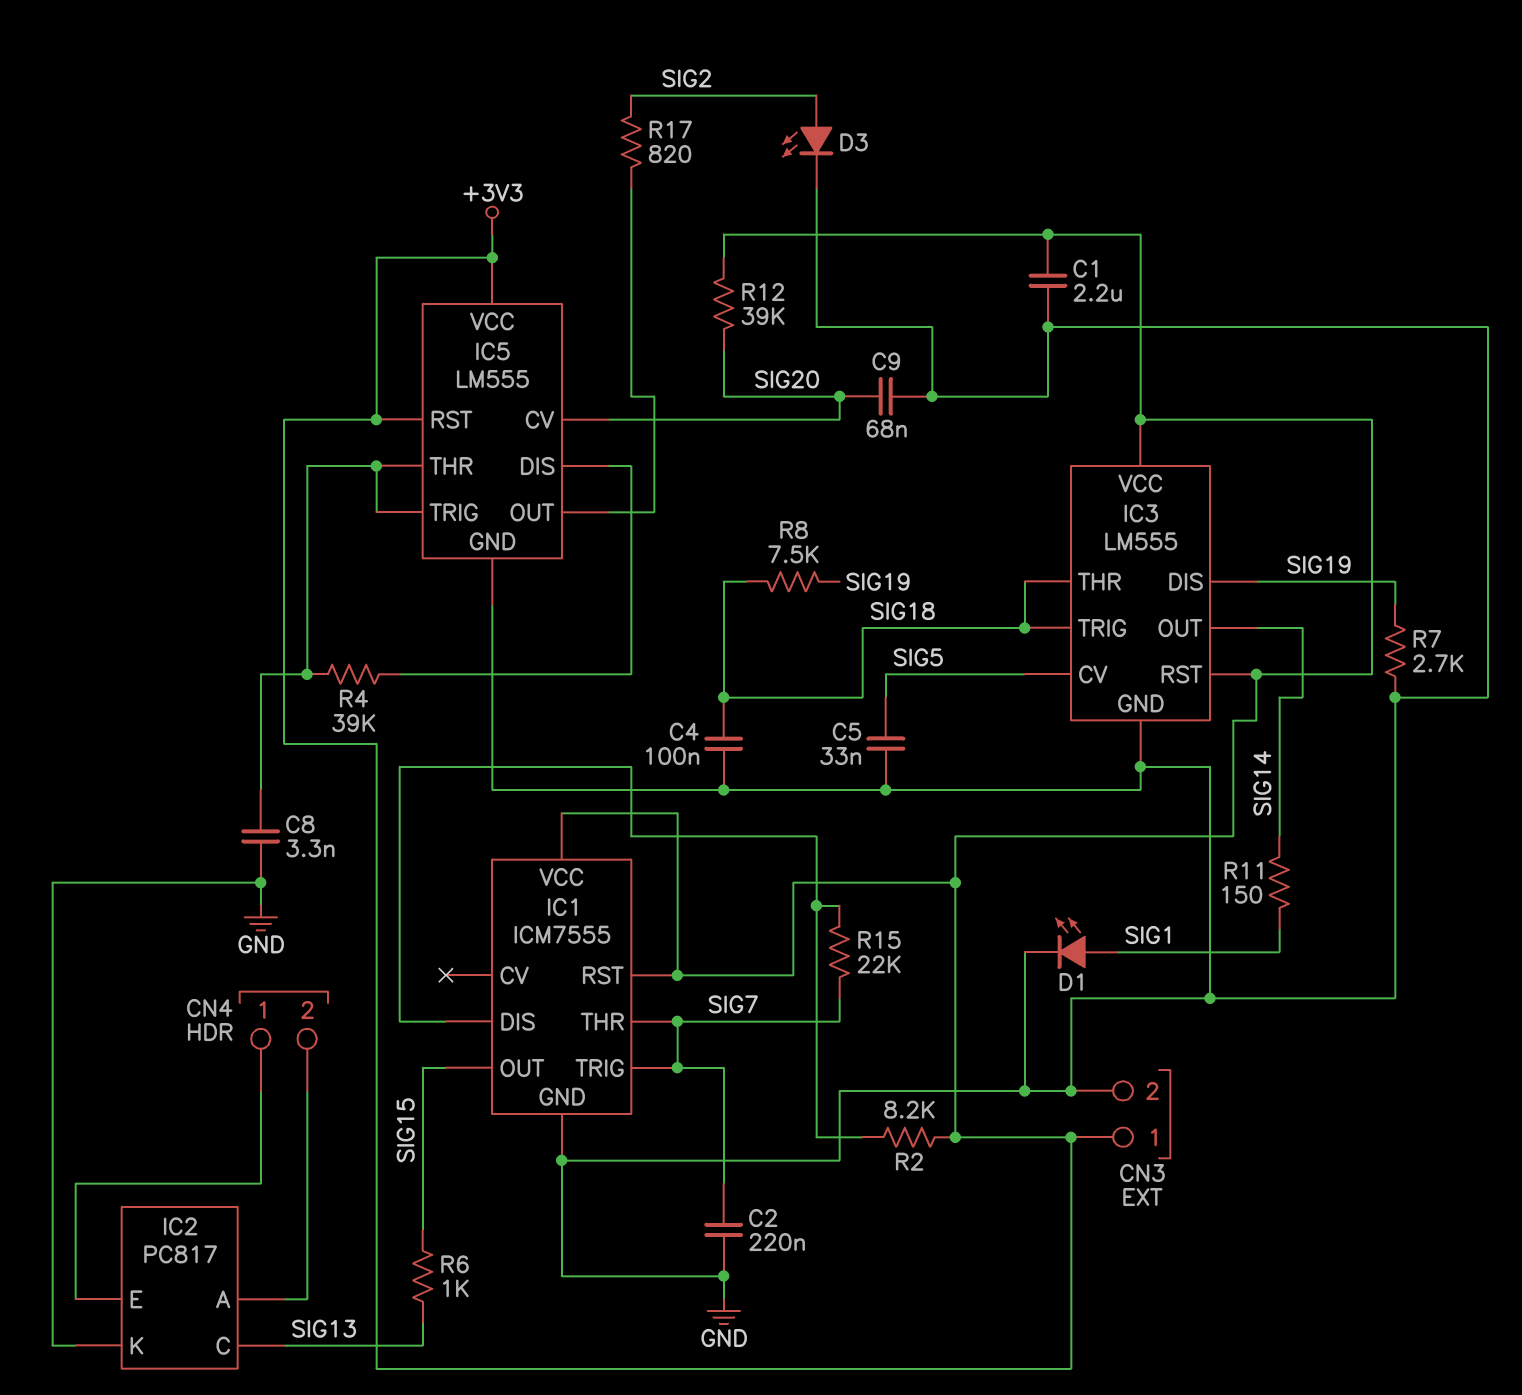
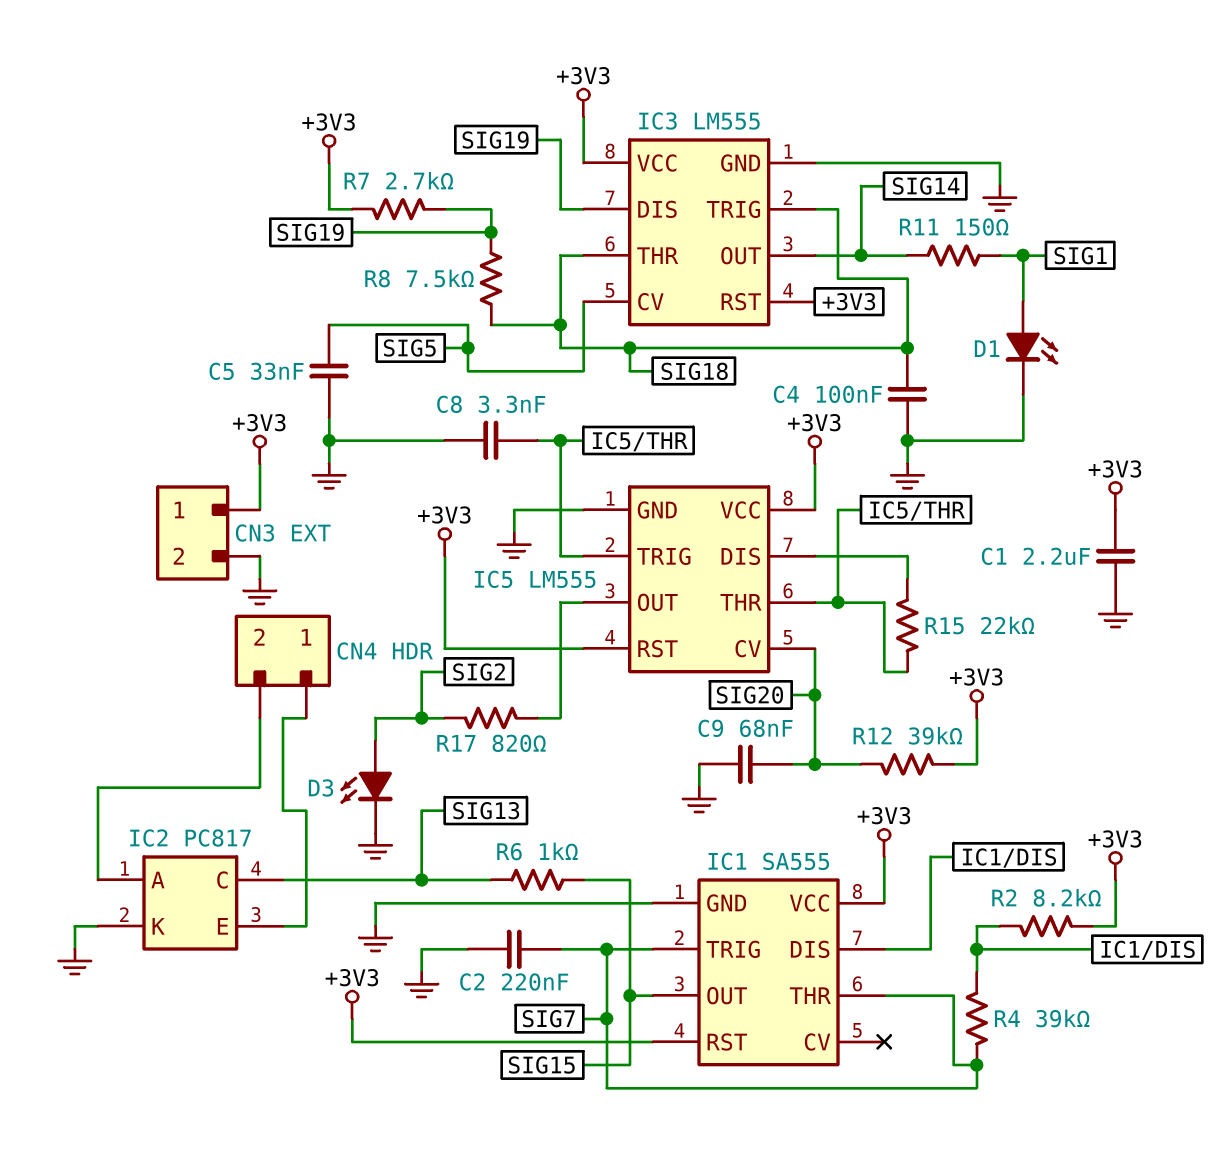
IC1: ICM7555 -> SA555
R4: 39k (IC5/DIS, IC5/THR) -> 39k (IC1/DIS, SIG7)
R7: 2.7k (GND, SIG19) -> 2.7k (+3V3, SIG19)
R15: 22k (IC1/DIS, SIG7) -> 22k (IC5/DIS, IC5/THR)

